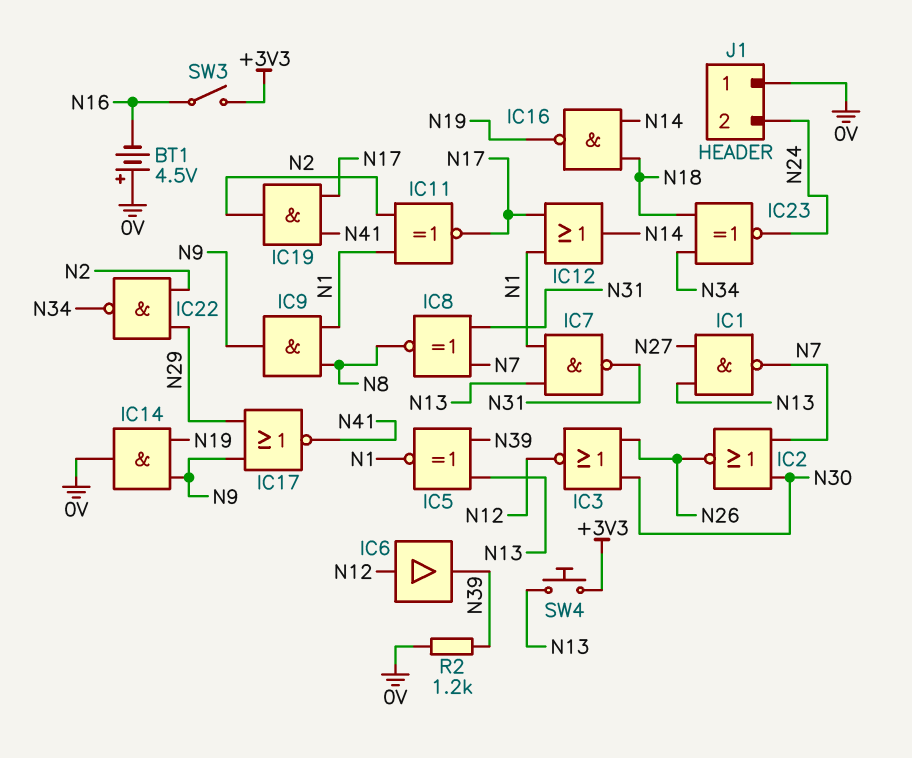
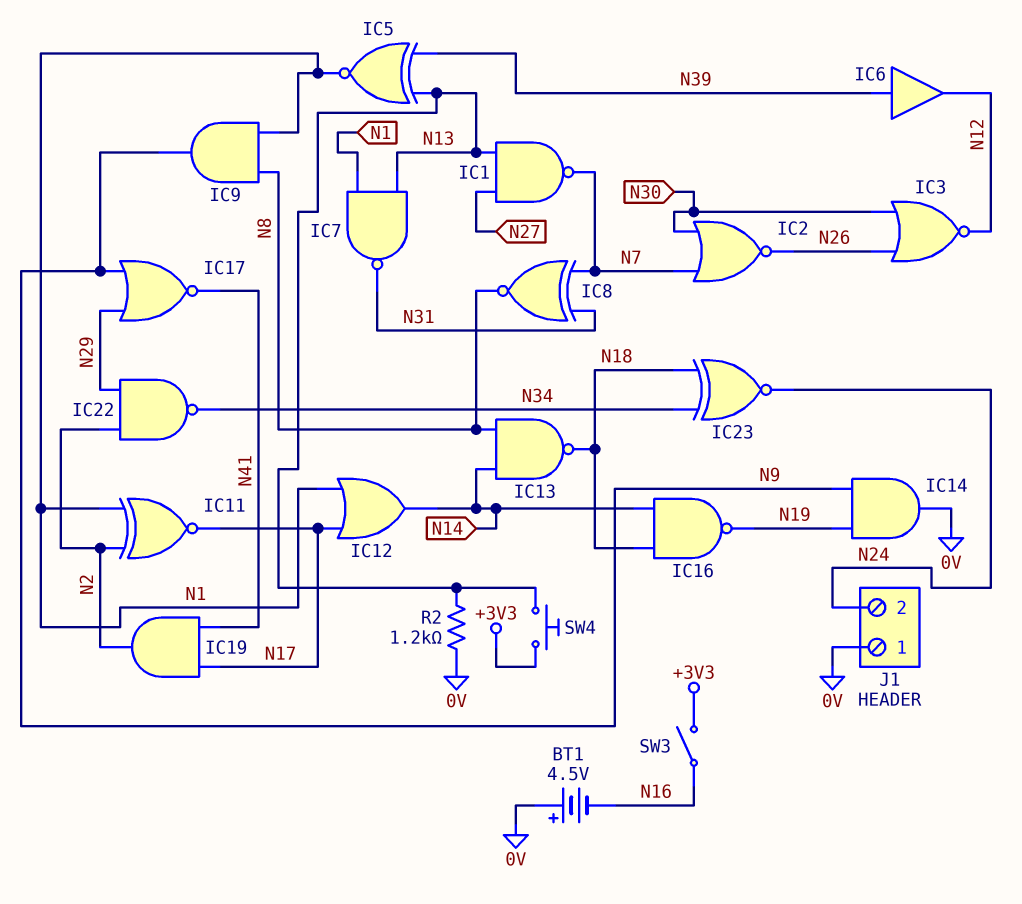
IC6: buffer (in N12, out N39) -> buffer (in N39, out N12)
IC13: none -> NAND (in N8, in N14, out N18)
R2: 1.2k (0V, N39) -> 1.2k (0V, N13)

